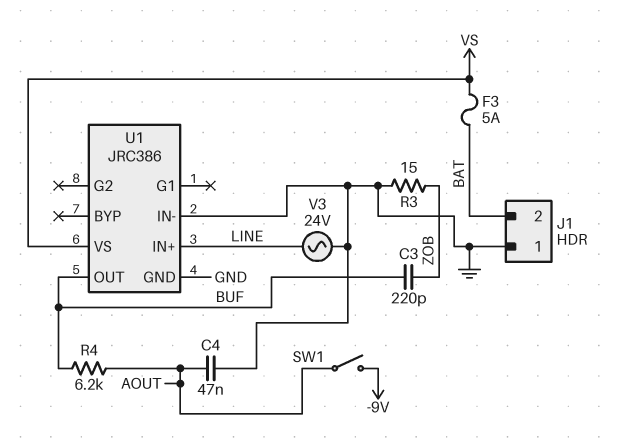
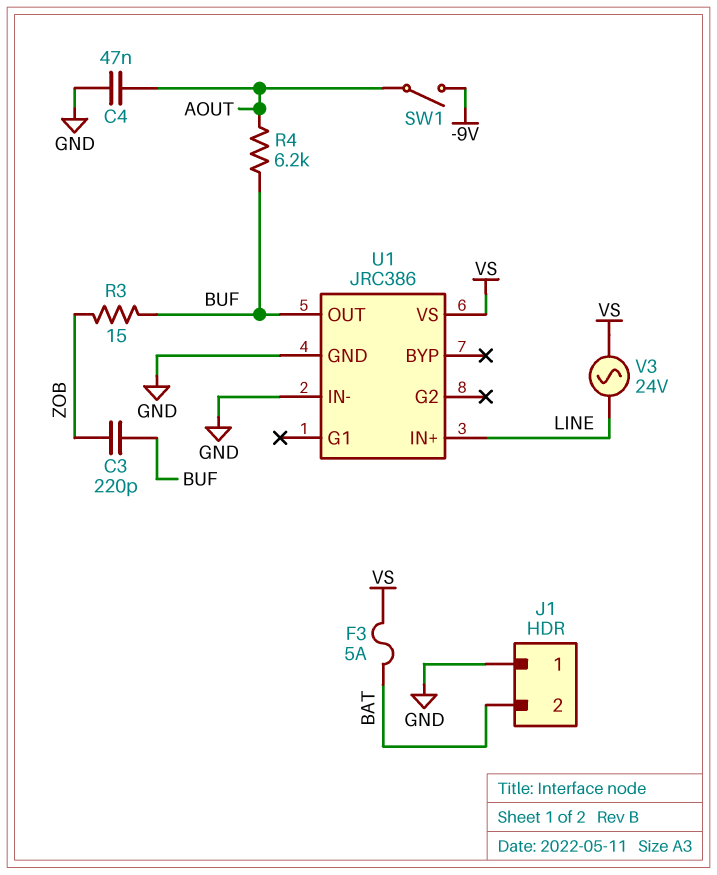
R3: 15 (GND, ZOB) -> 15 (BUF, ZOB)
V3: AC 24V (GND, LINE) -> AC 24V (LINE, VS)

